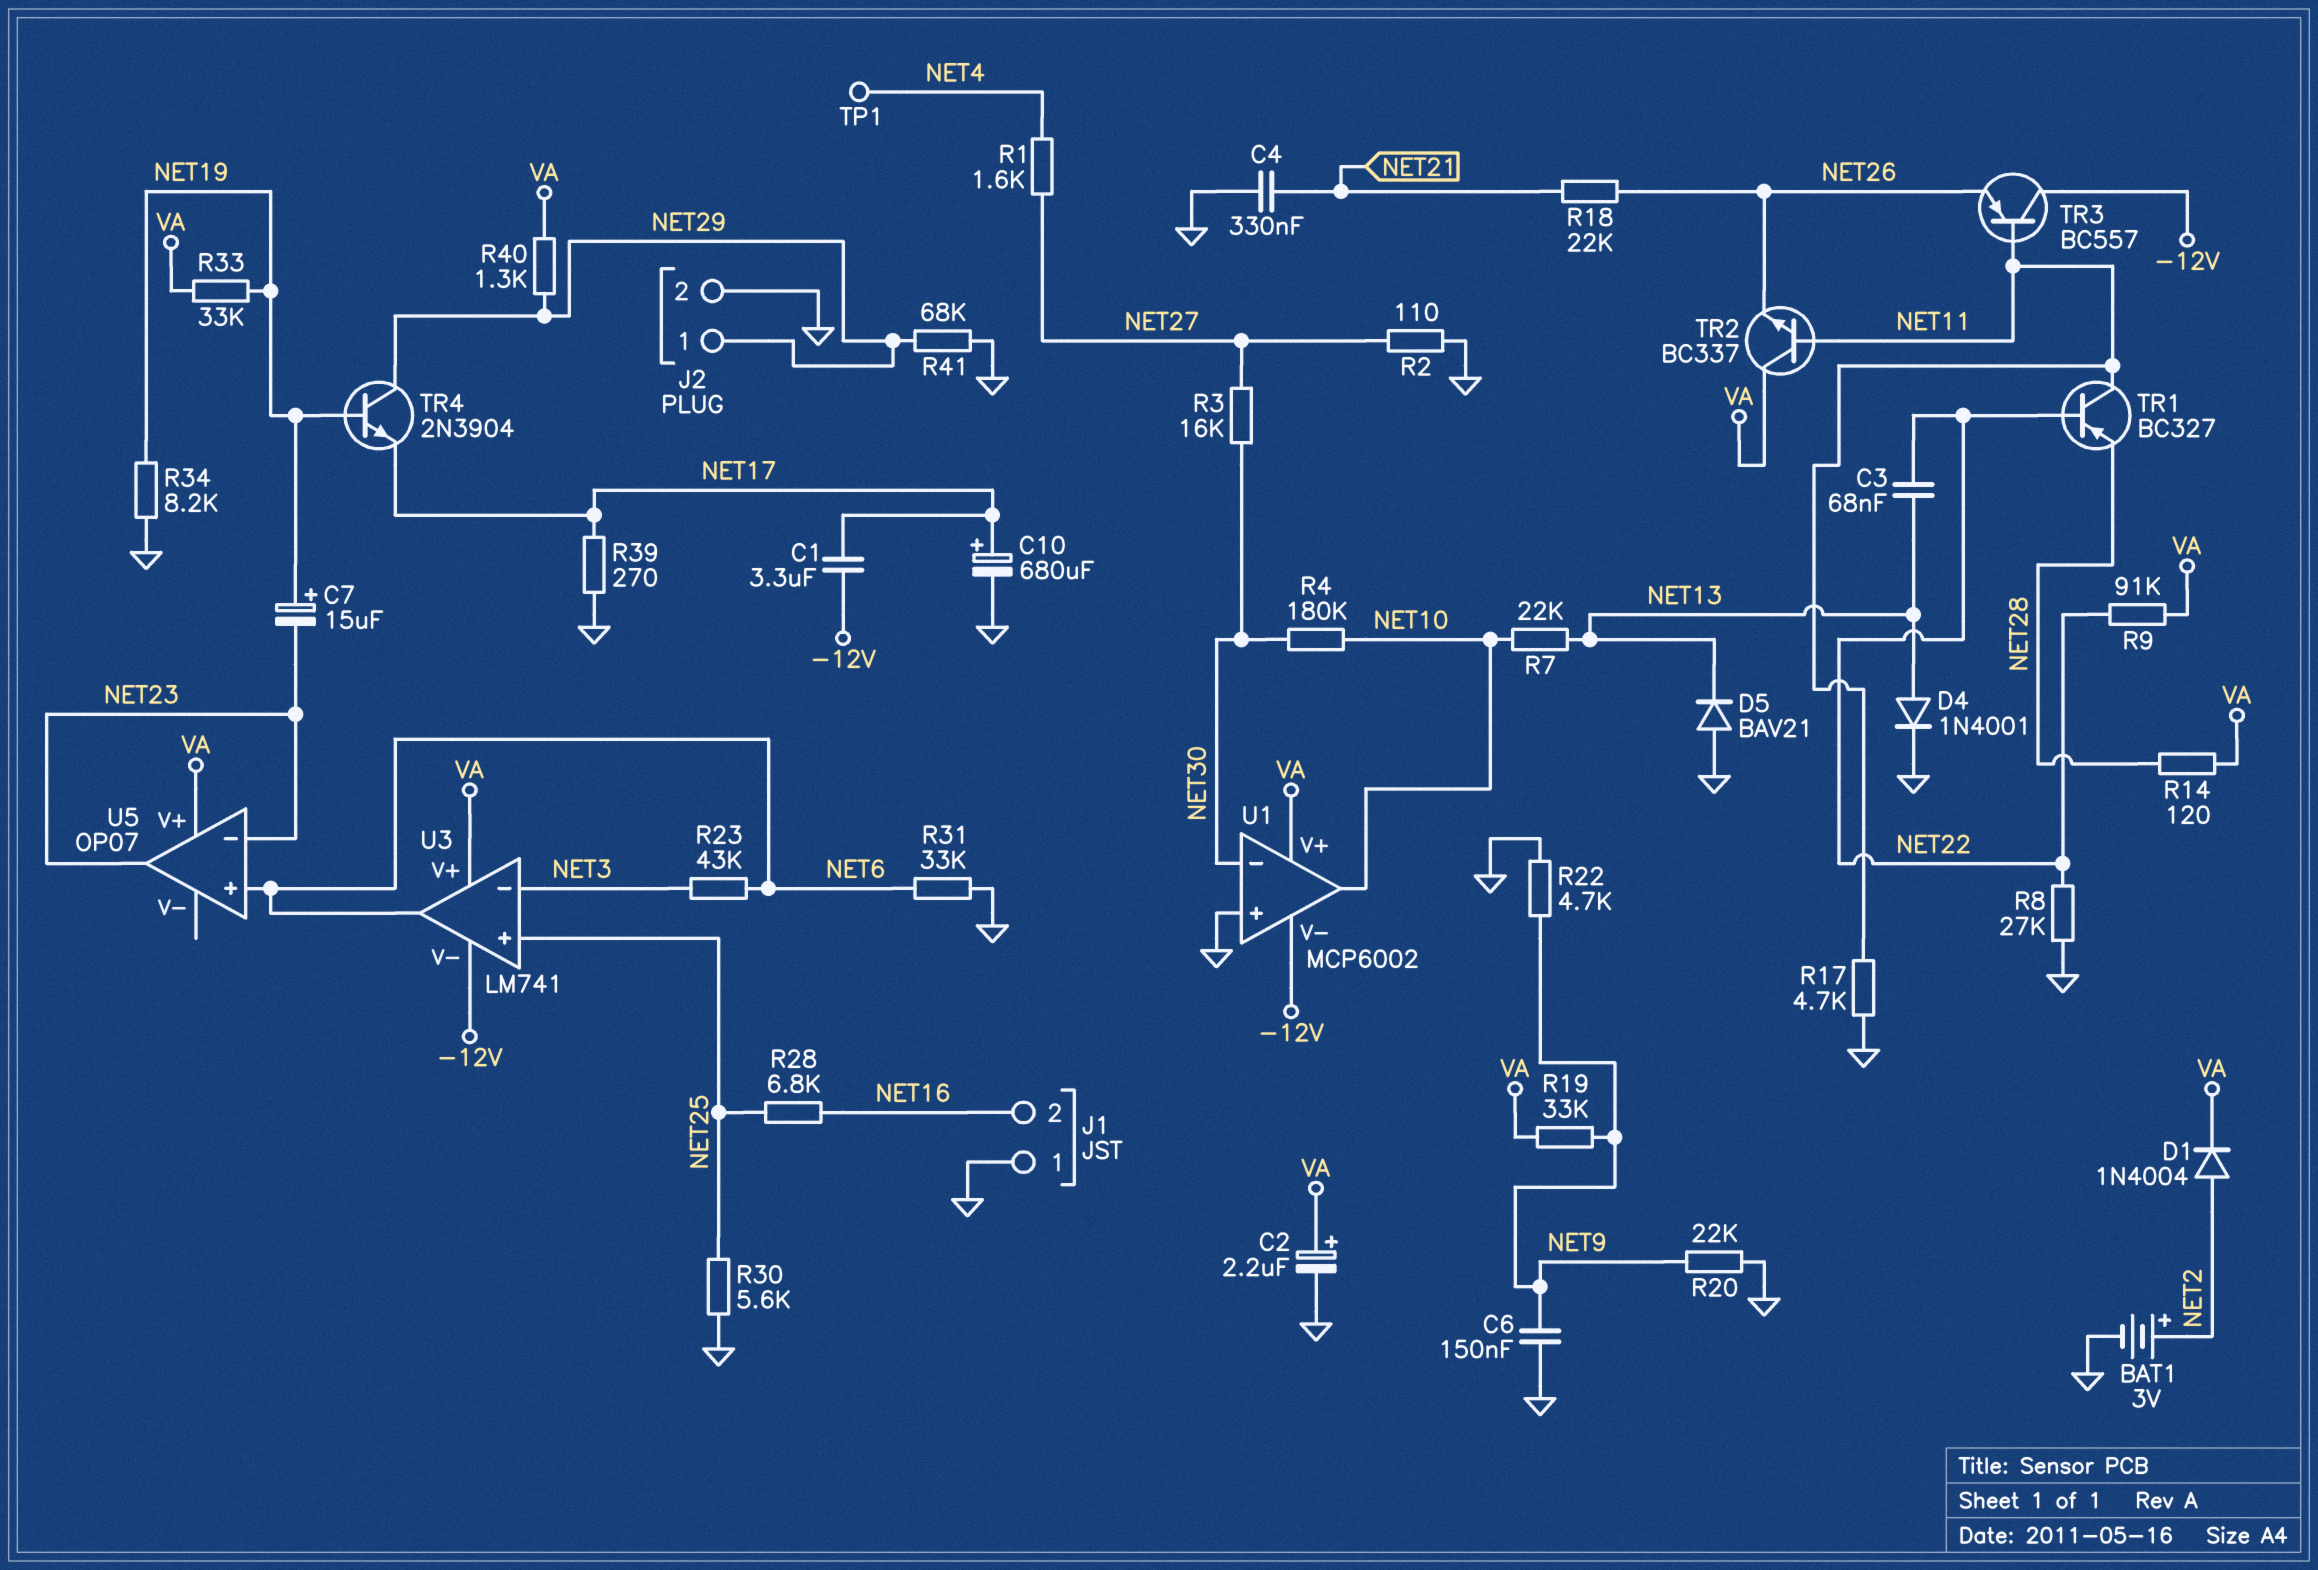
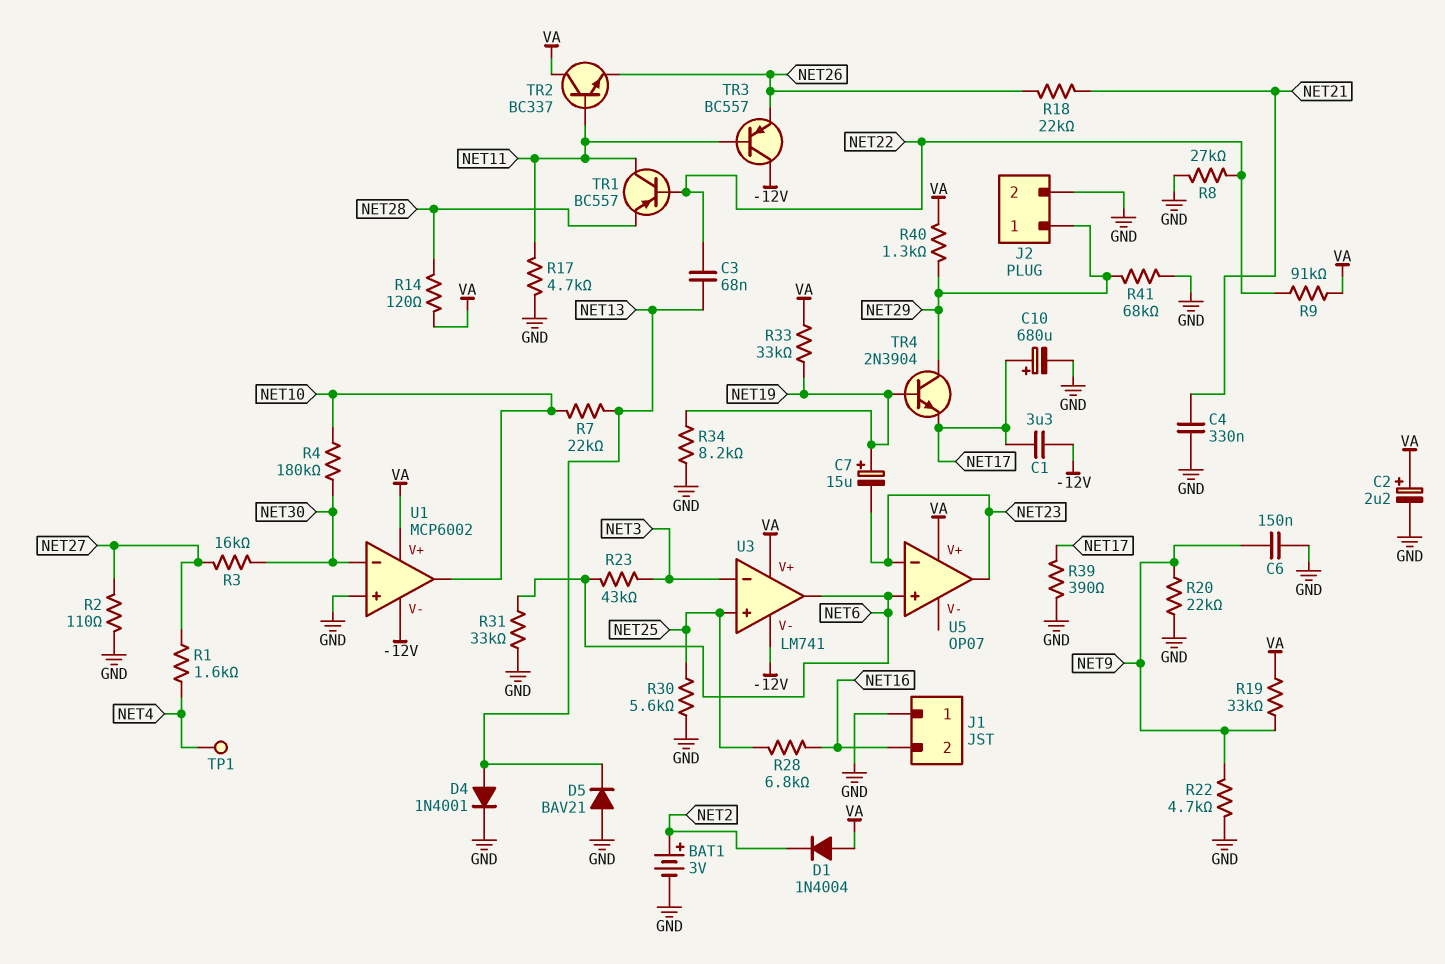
D1: diode 1N4004 (A NET2, K VA) -> diode 1N4004 (A VA, K NET2)
R39: 270 (GND, NET17) -> 390 (GND, NET17)
TR1: PNP BC327 (B NET22, C NET11, E NET28) -> PNP BC557 (B NET22, C NET11, E NET28)

